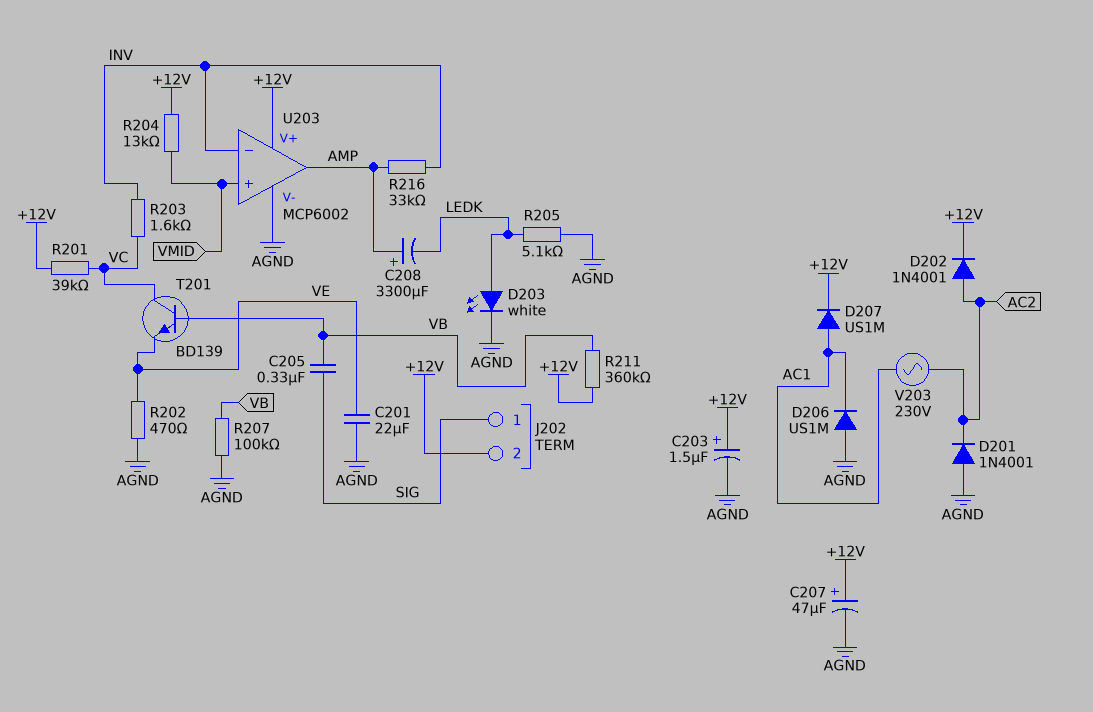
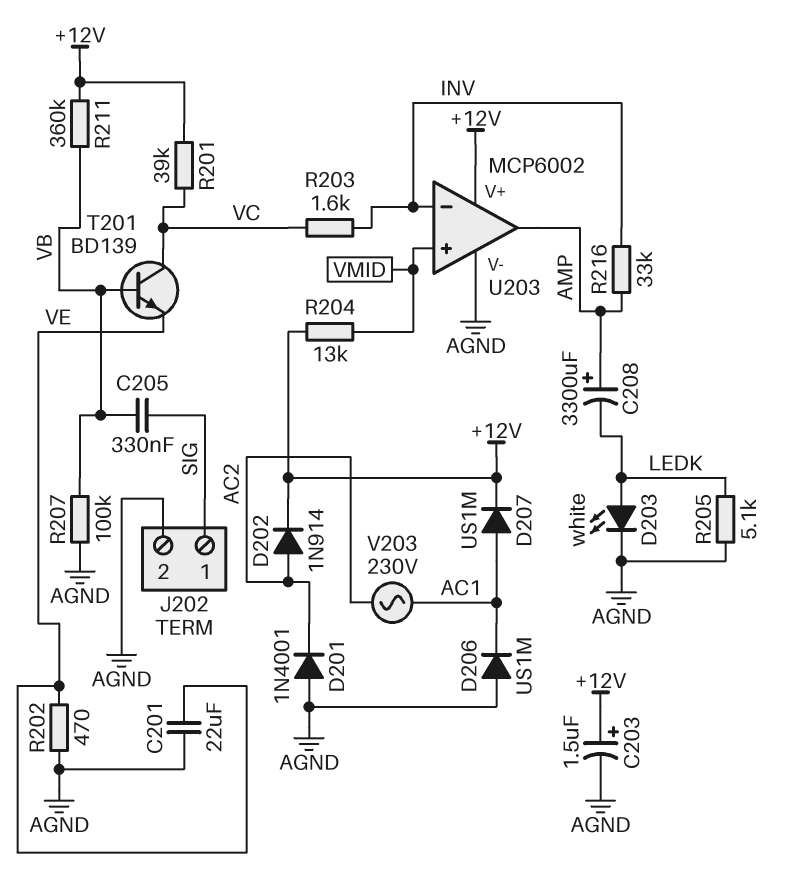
C207: 47uF (plus +12V, minus AGND) -> none
D202: diode 1N4001 (A AC2, K +12V) -> diode 1N914 (A AC2, K +12V)
J202 pin 2: +12V -> AGND

